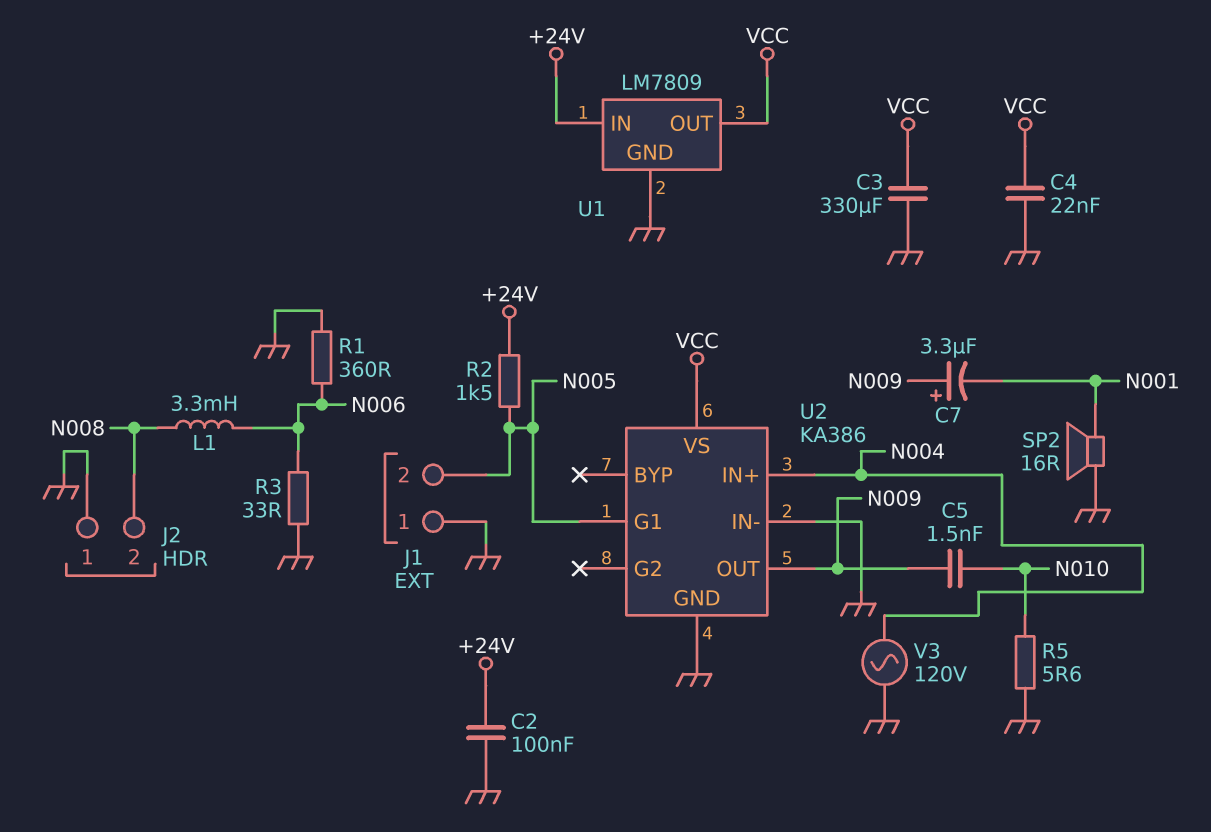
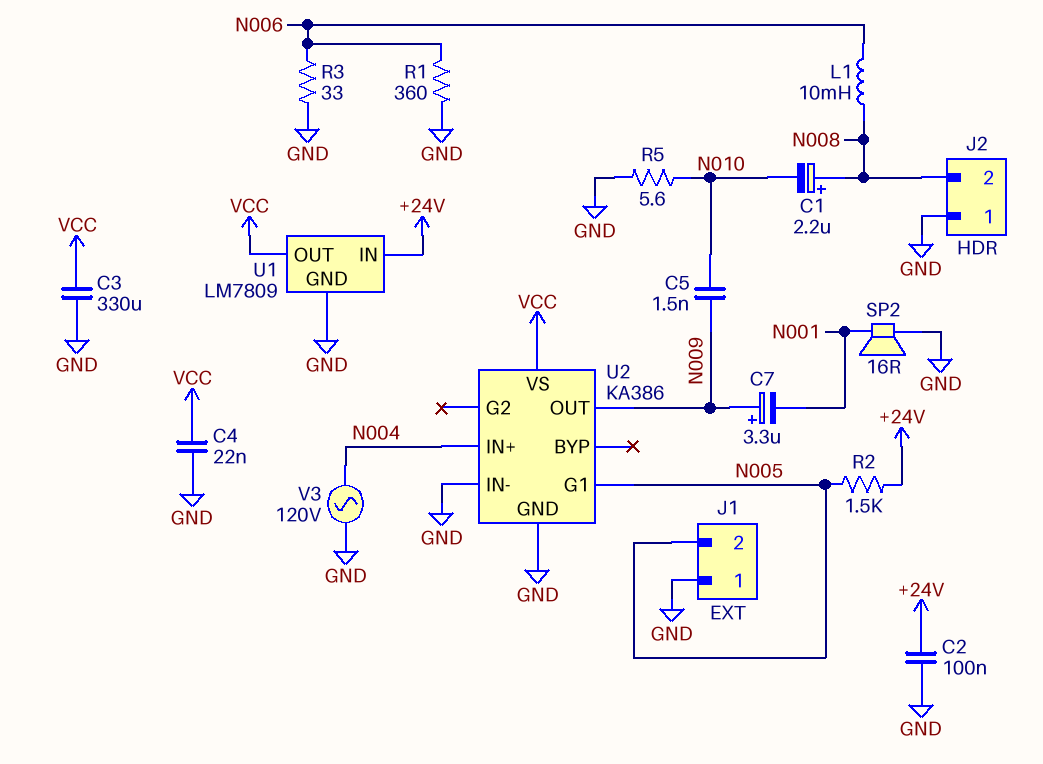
C1: none -> 2.2uF (plus N008, minus N010)
L1: 3.3mH (N006, N008) -> 10mH (N006, N008)

